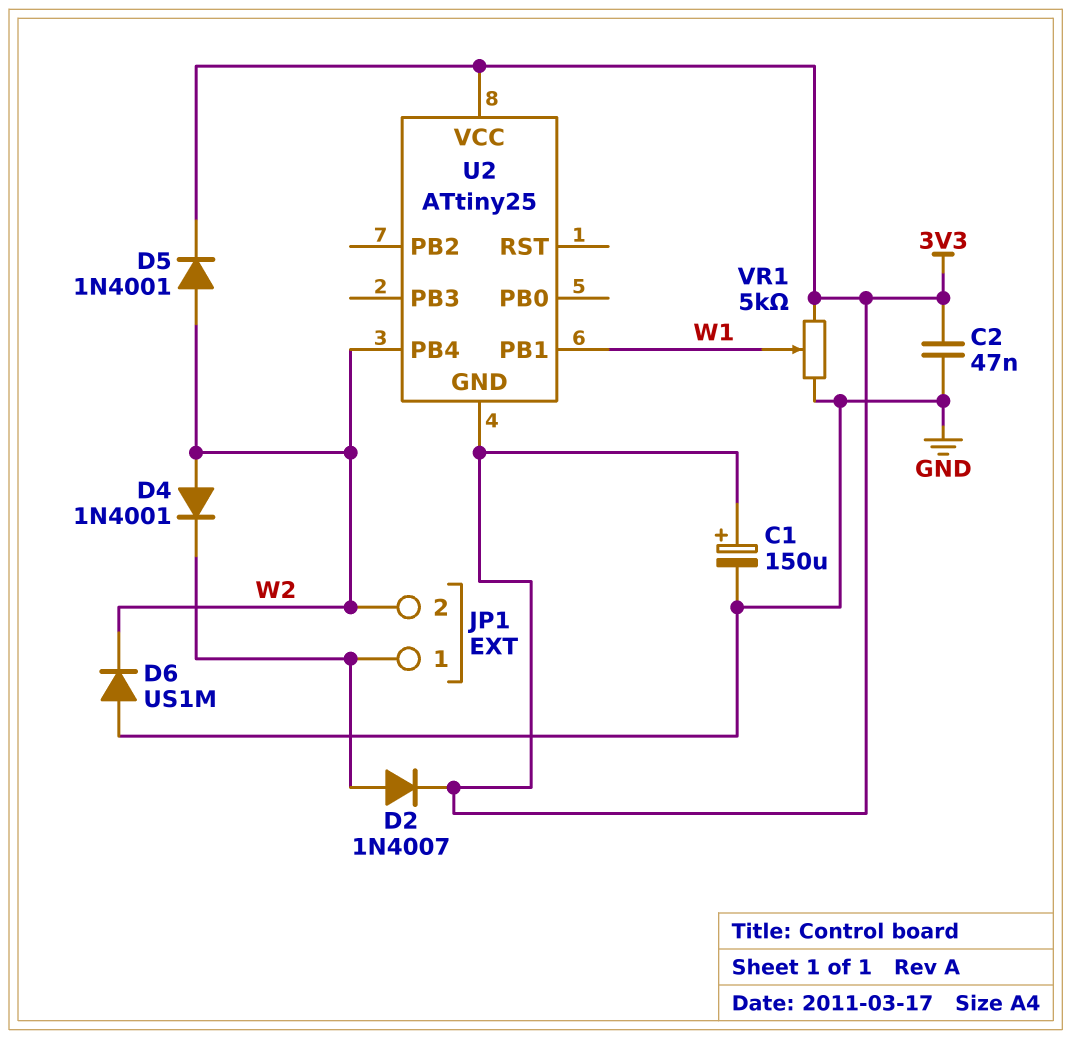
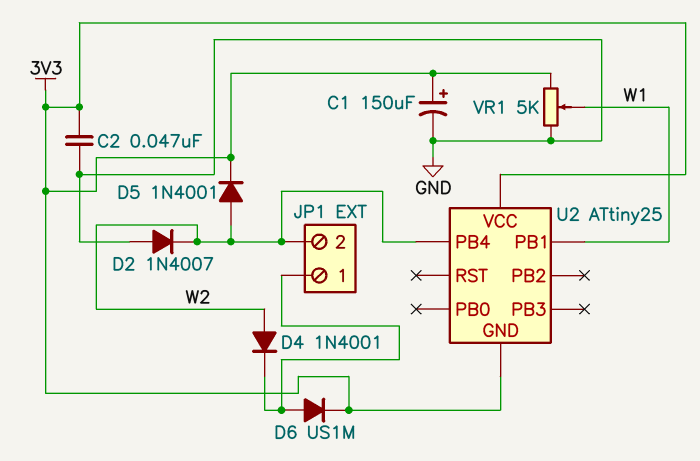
D2: diode 1N4007 (A JP1/1, K 3V3) -> diode 1N4007 (A GND, K W2)
D6: diode US1M (A GND, K W2) -> diode US1M (A JP1/1, K 3V3)

